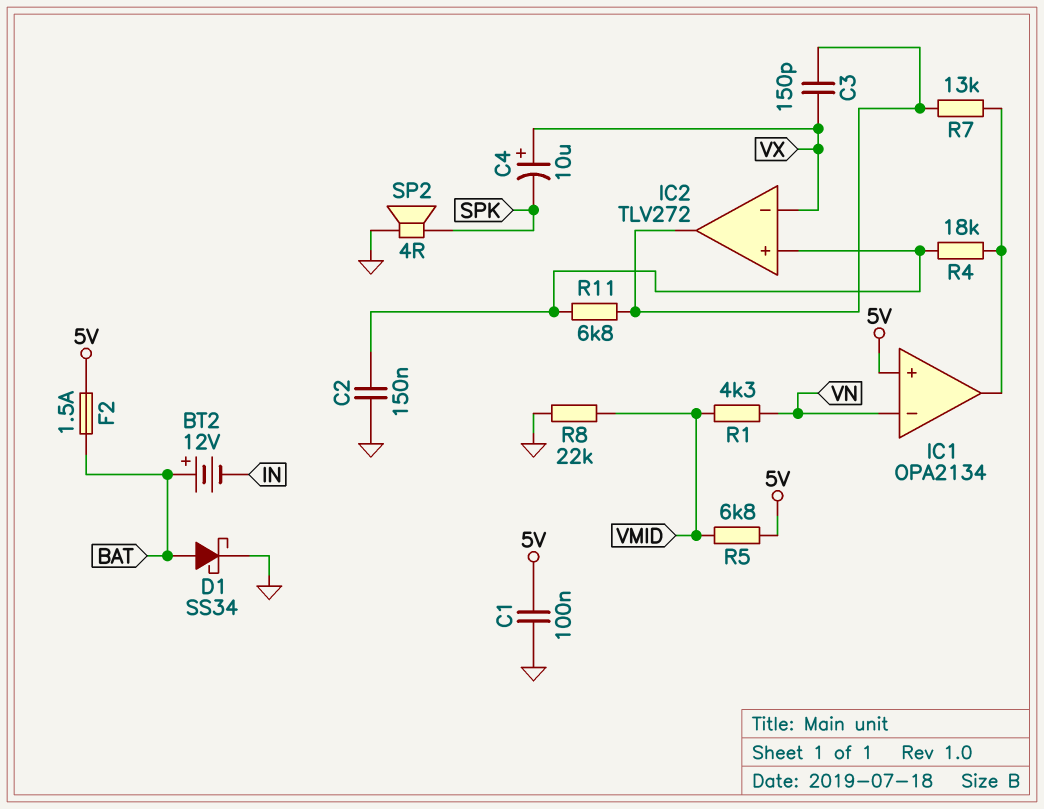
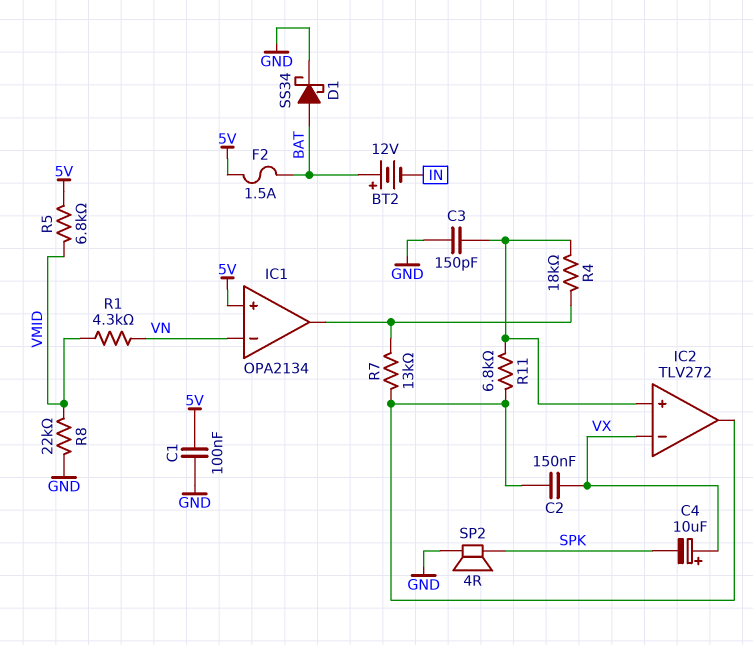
C2: 150nF (GND, IC2/in+) -> 150nF (IC2/out, VX)
C3: 150pF (IC2/out, VX) -> 150pF (GND, IC2/in+)

